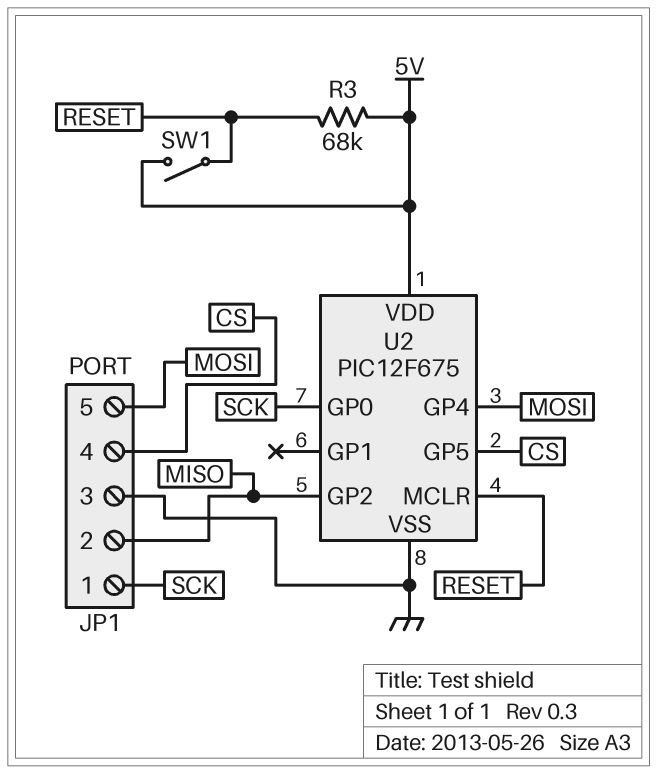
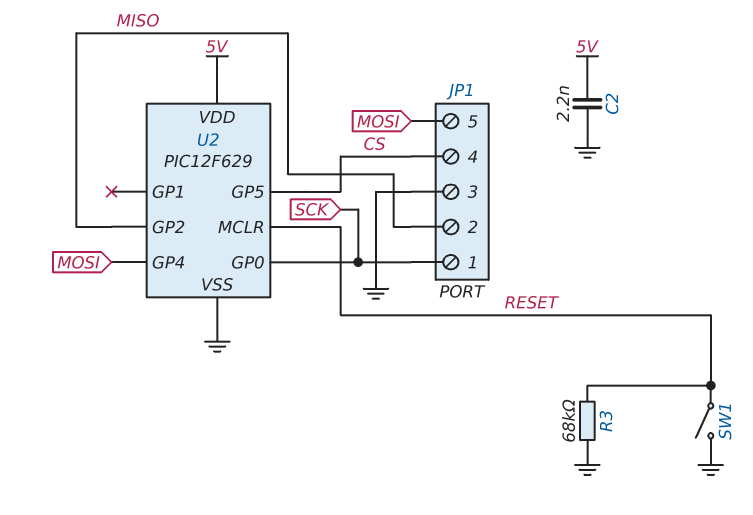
C2: none -> 2.2nF (5V, GND)
R3: 68k (5V, RESET) -> 68k (GND, RESET)
SW1: switch (5V, RESET) -> switch (GND, RESET)
U2: PIC12F675 -> PIC12F629

